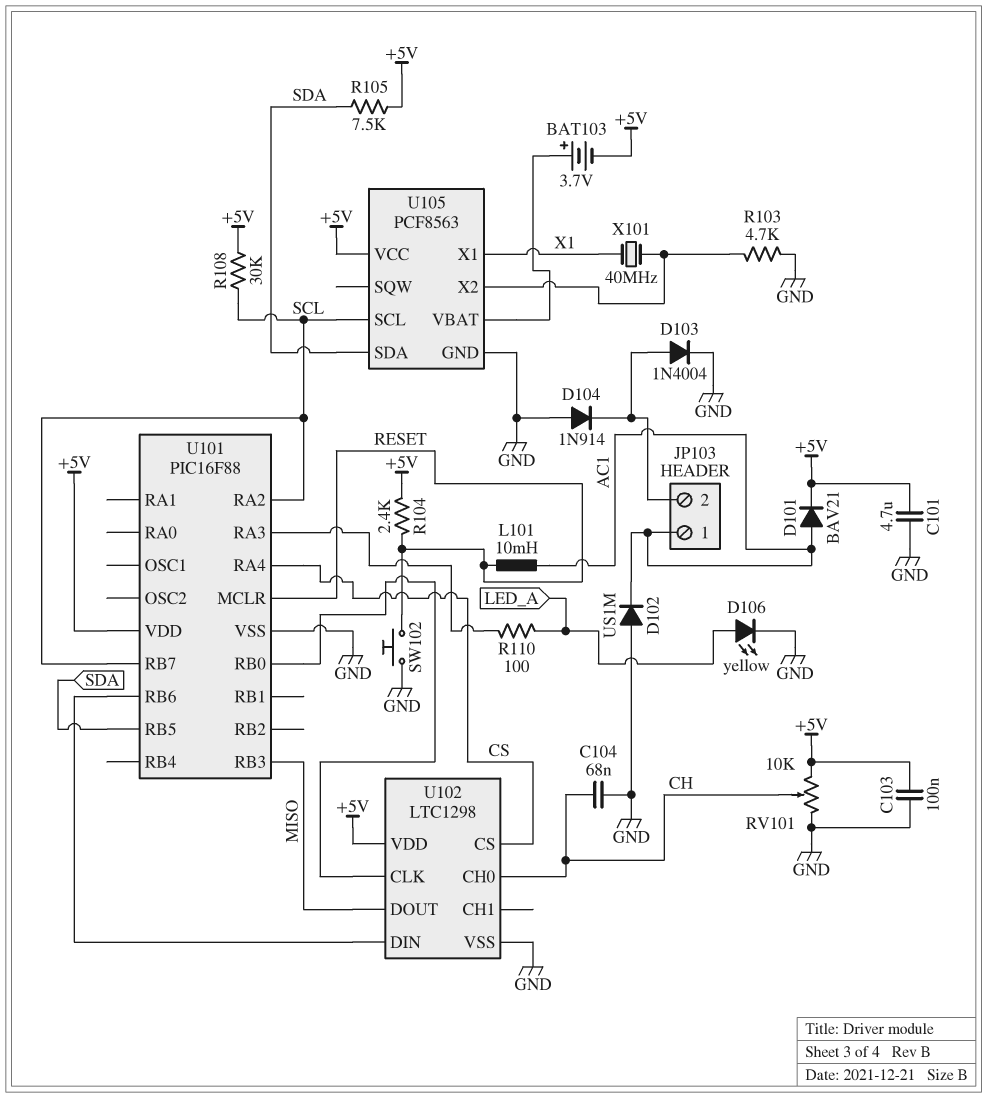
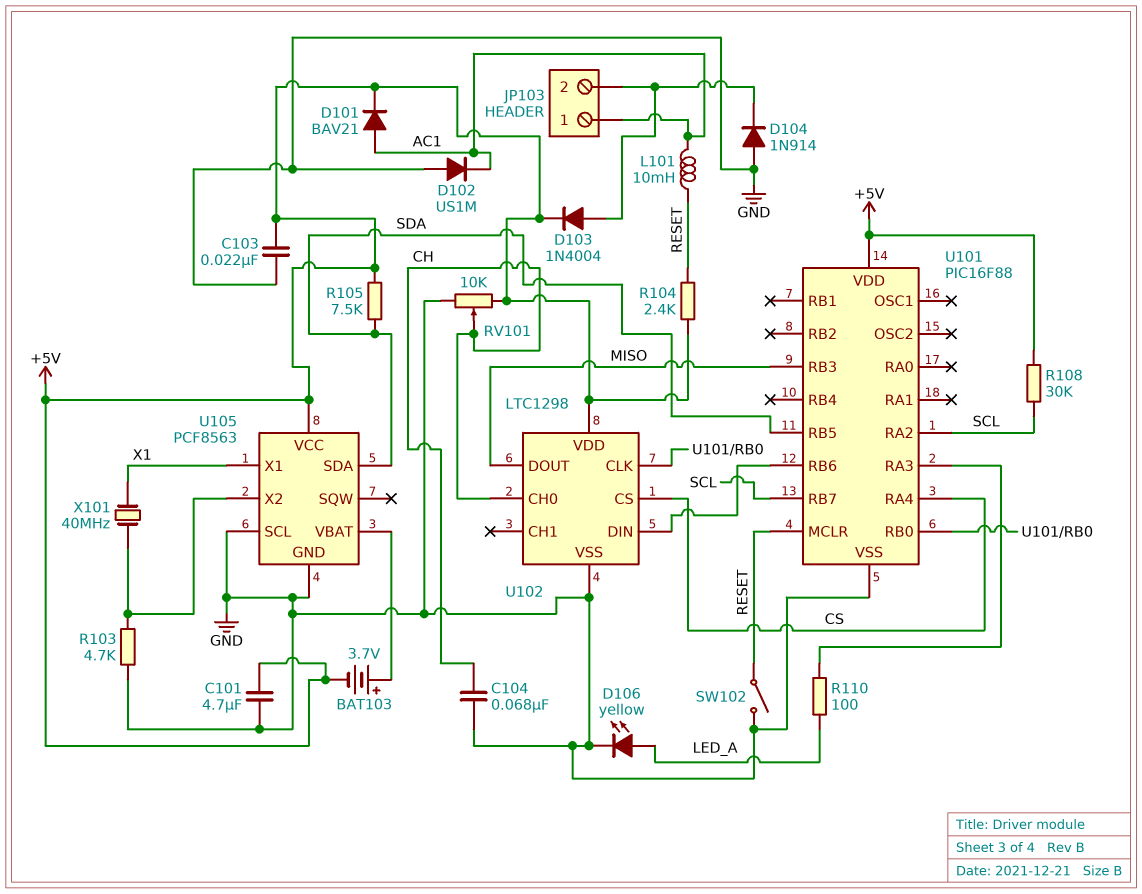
C103: 100nF (+5V, GND) -> 22nF (+5V, GND)
D103: diode 1N4004 (A JP103/2, K GND) -> diode 1N4004 (A JP103/2, K +5V)
SW102: button (GND, RESET) -> switch (GND, RESET)
U105 pin SCL: SCL -> GND

